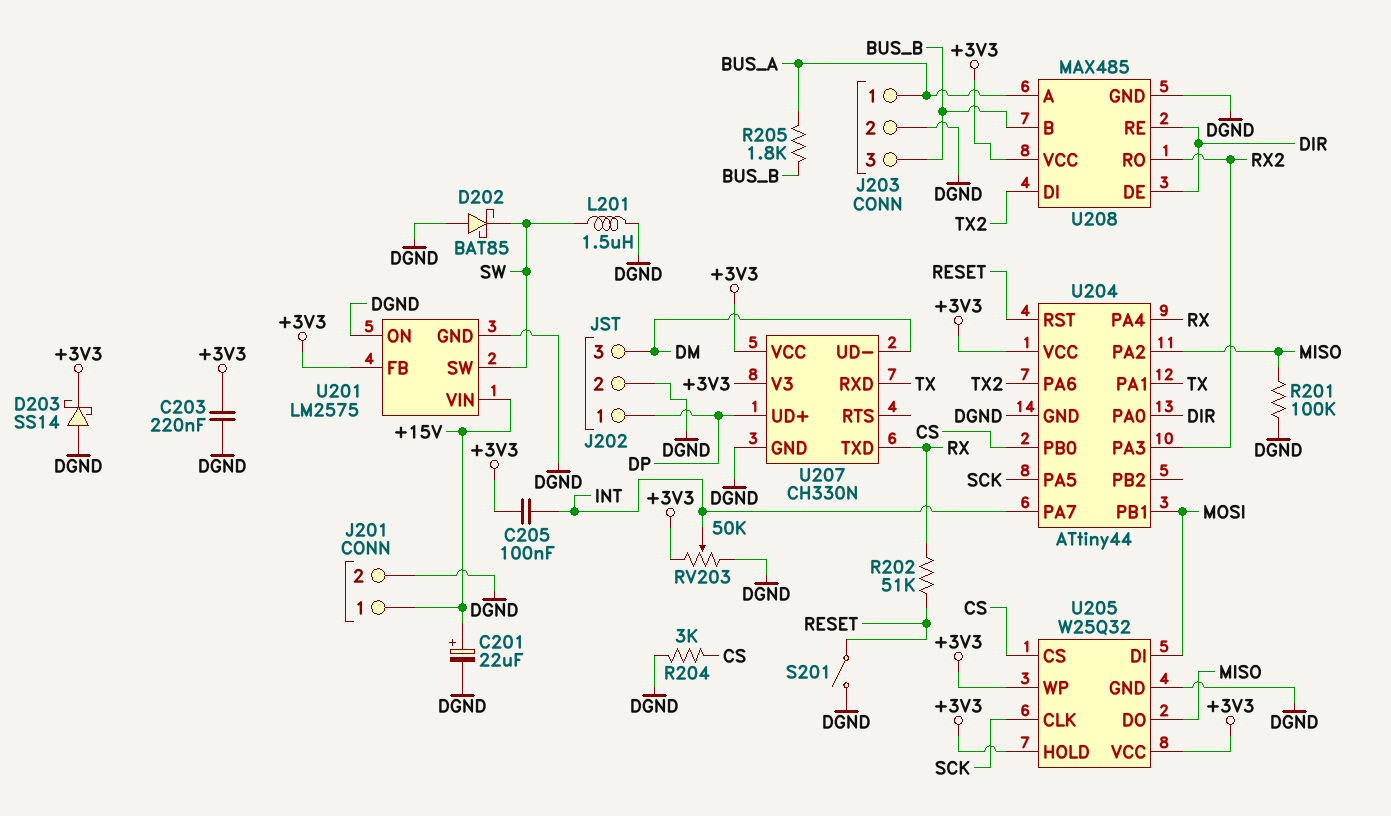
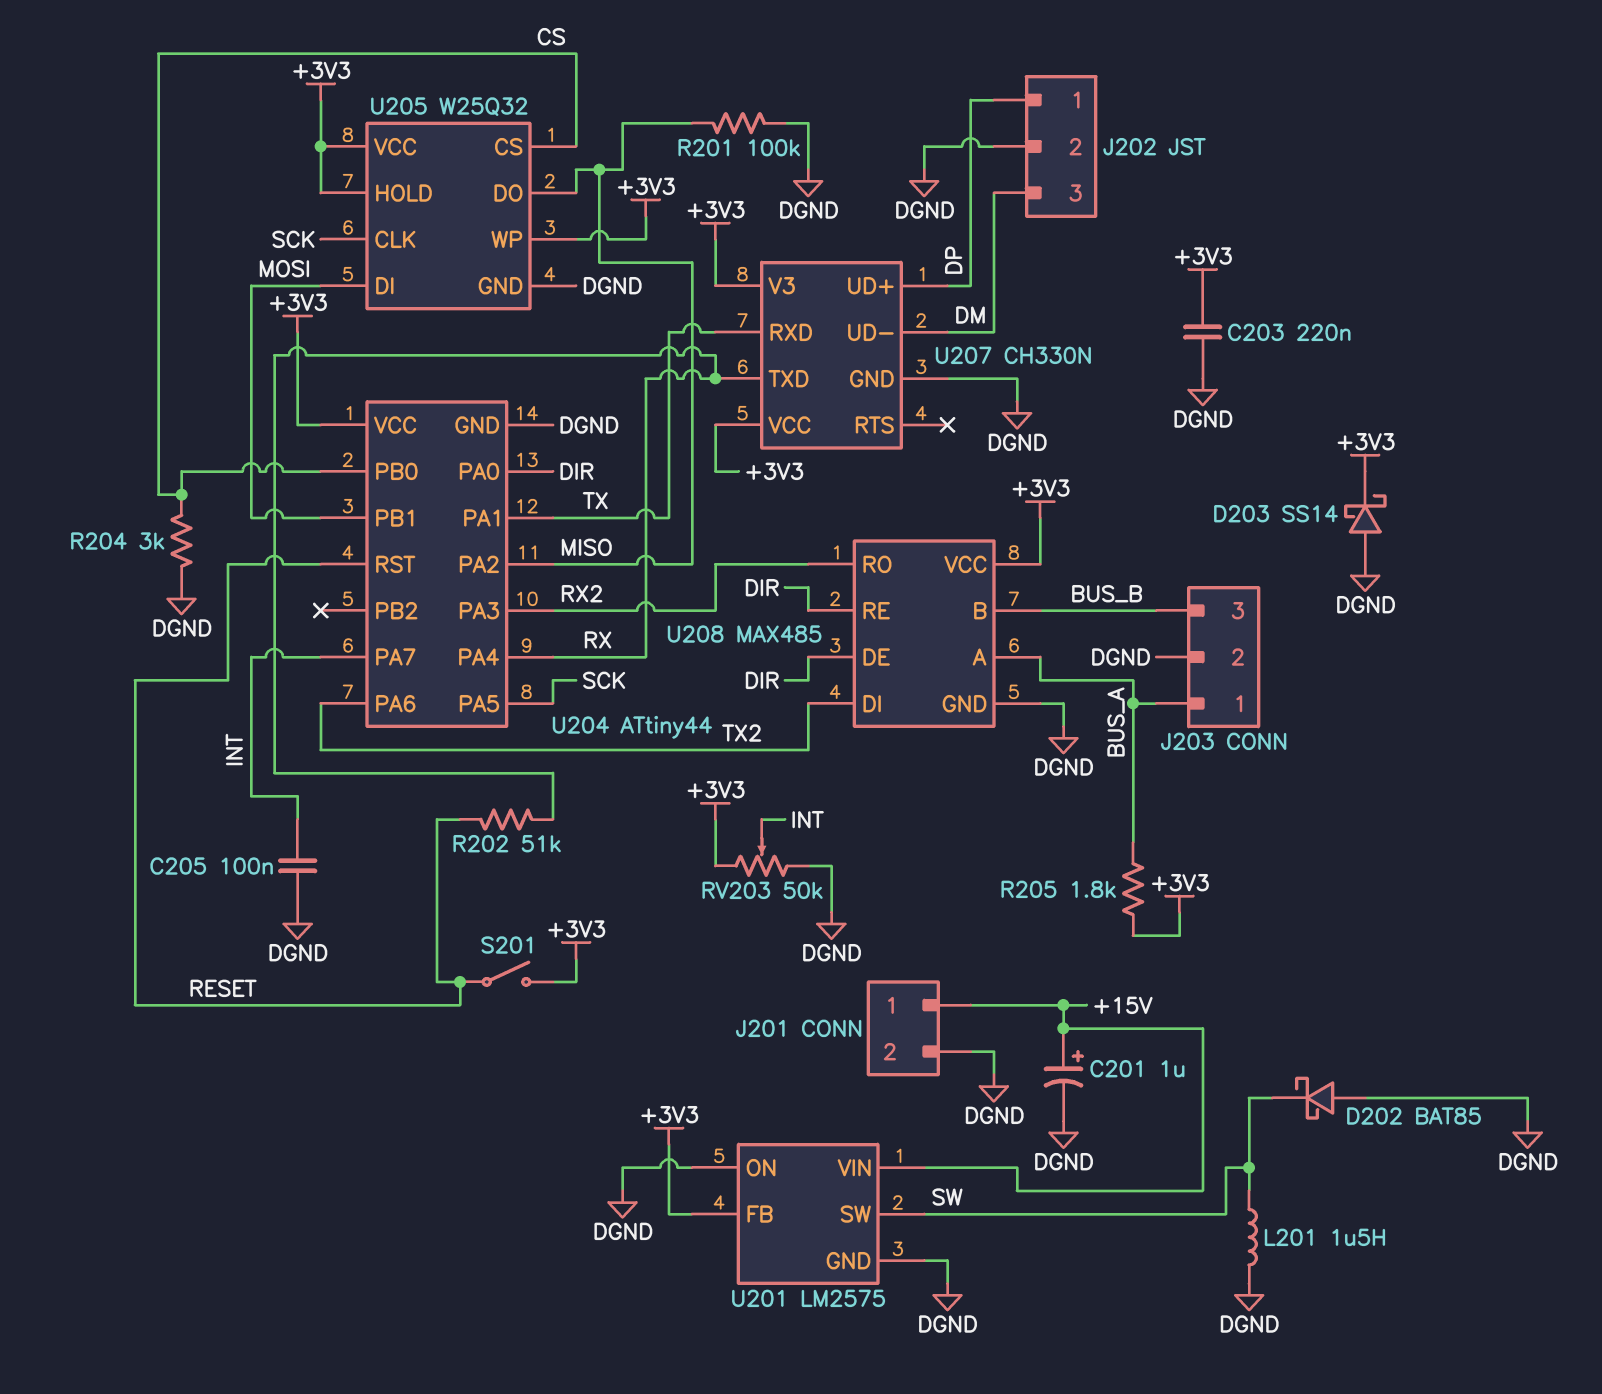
C201: 22uF (plus +15V, minus DGND) -> 1uF (plus +15V, minus DGND)
C205: 100nF (+3V3, INT) -> 100nF (DGND, INT)
R205: 1.8k (BUS_A, BUS_B) -> 1.8k (+3V3, BUS_A)
S201: switch (DGND, RESET) -> switch (+3V3, RESET)

